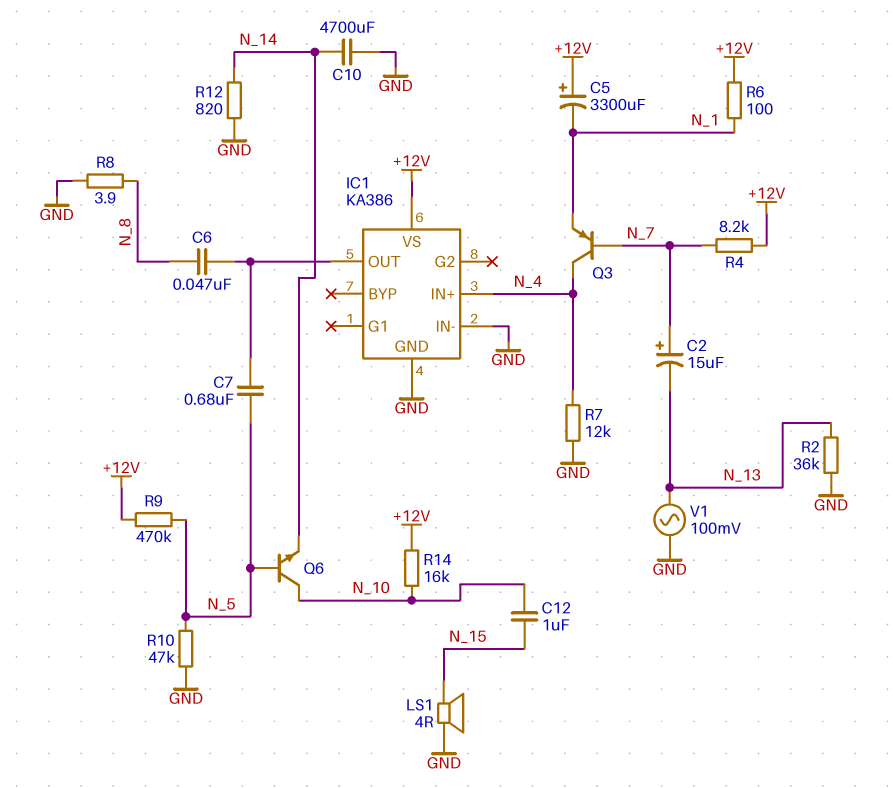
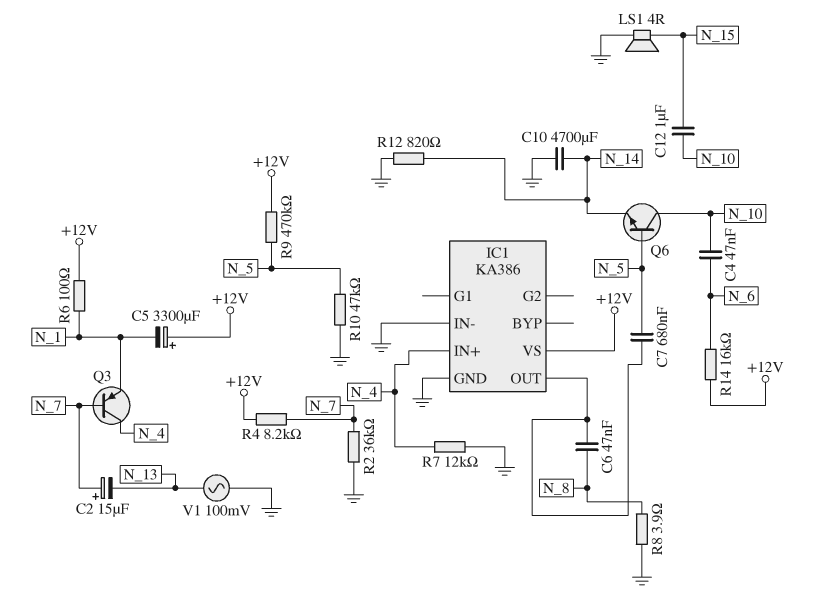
C4: none -> 47nF (N_6, N_10)
R2: 36k (GND, N_13) -> 36k (GND, N_7)
R14: 16k (+12V, N_10) -> 16k (+12V, N_6)

